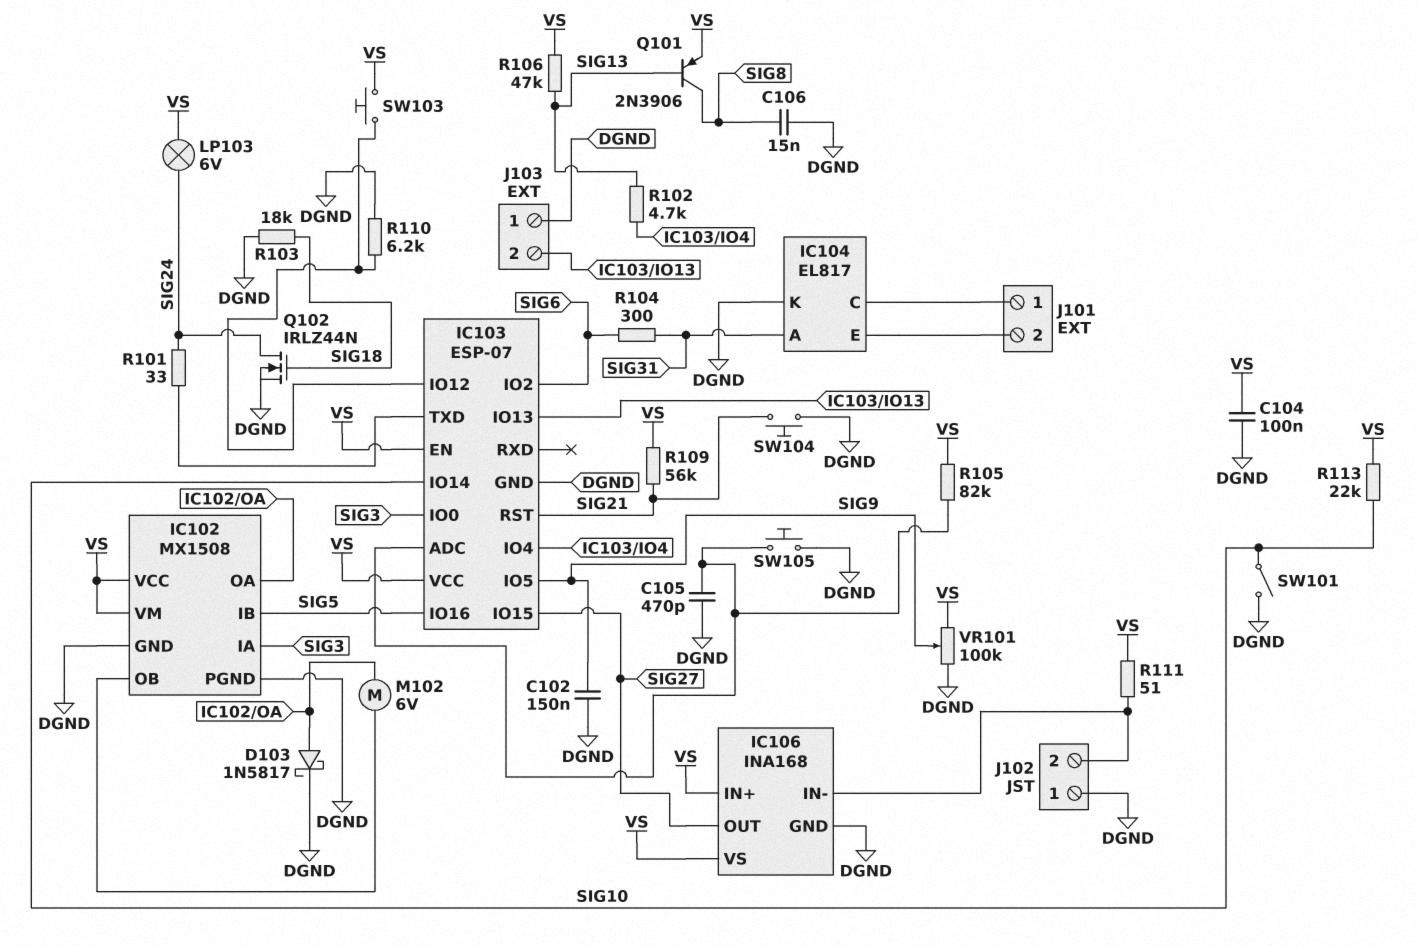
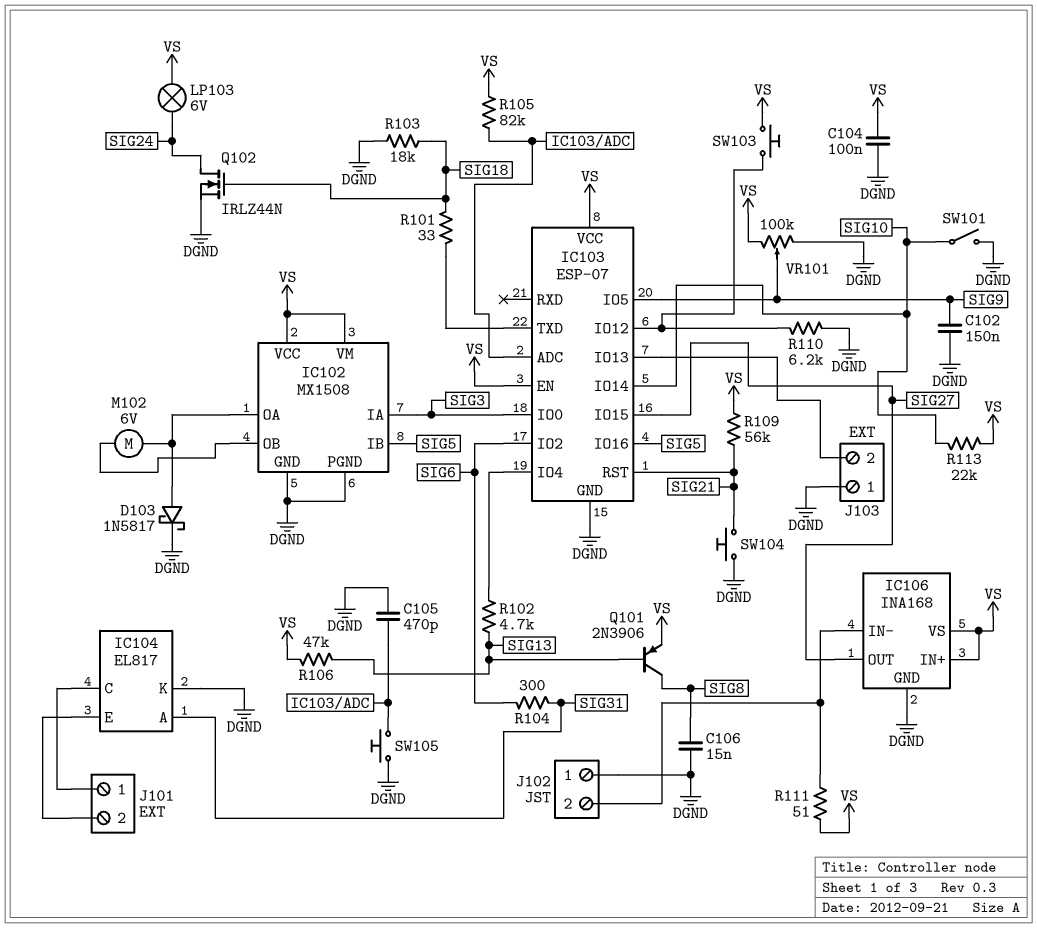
R101: 33 (IC103/TXD, SIG24) -> 33 (IC103/TXD, SIG18)

